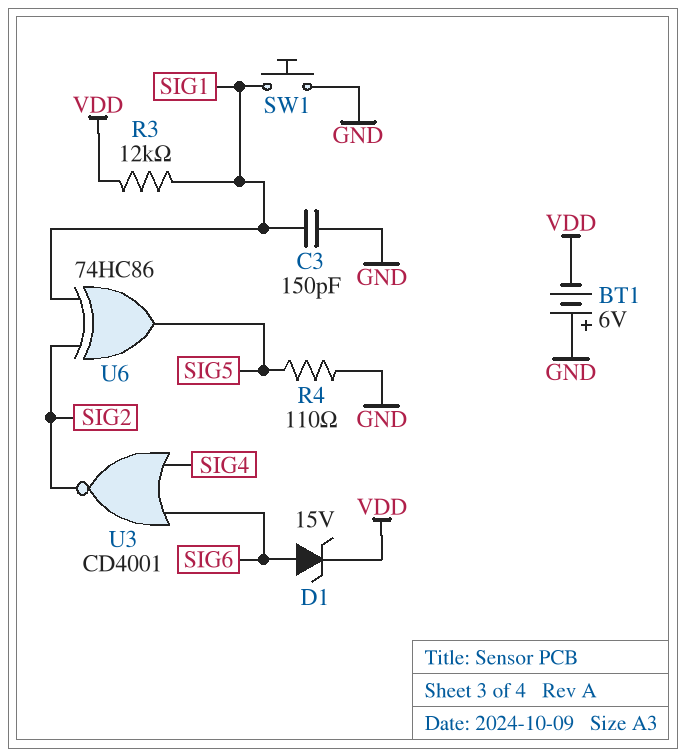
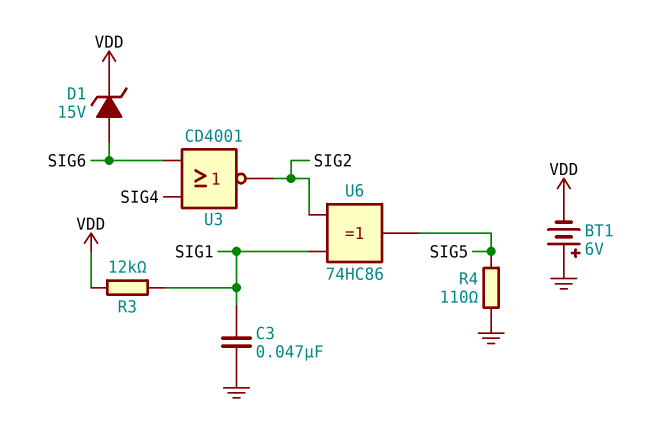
C3: 150pF (GND, SIG1) -> 47nF (GND, SIG1)
SW1: button (GND, SIG1) -> none

